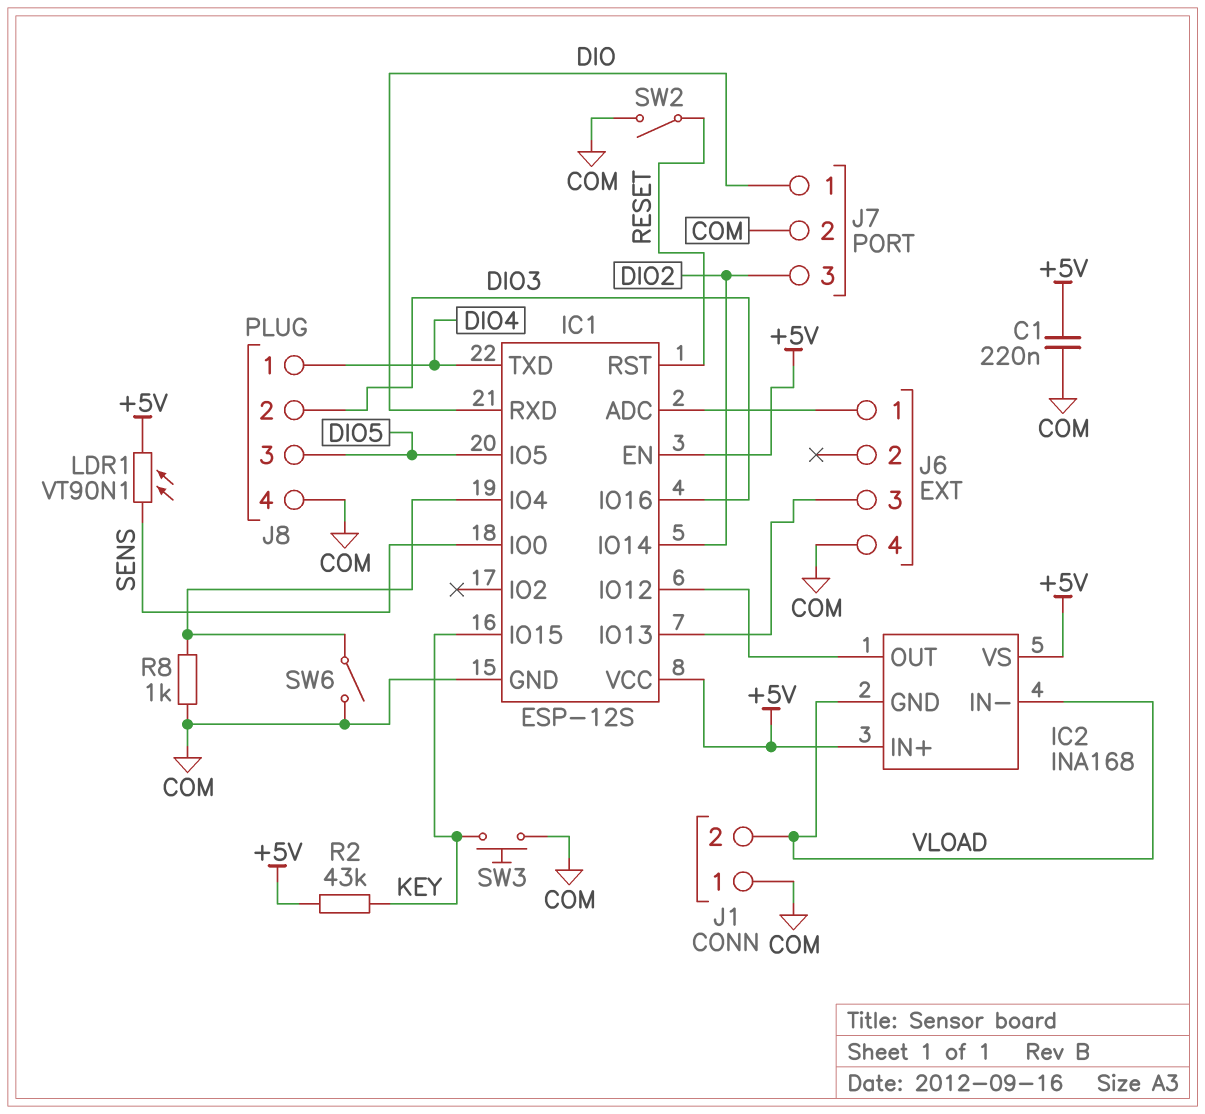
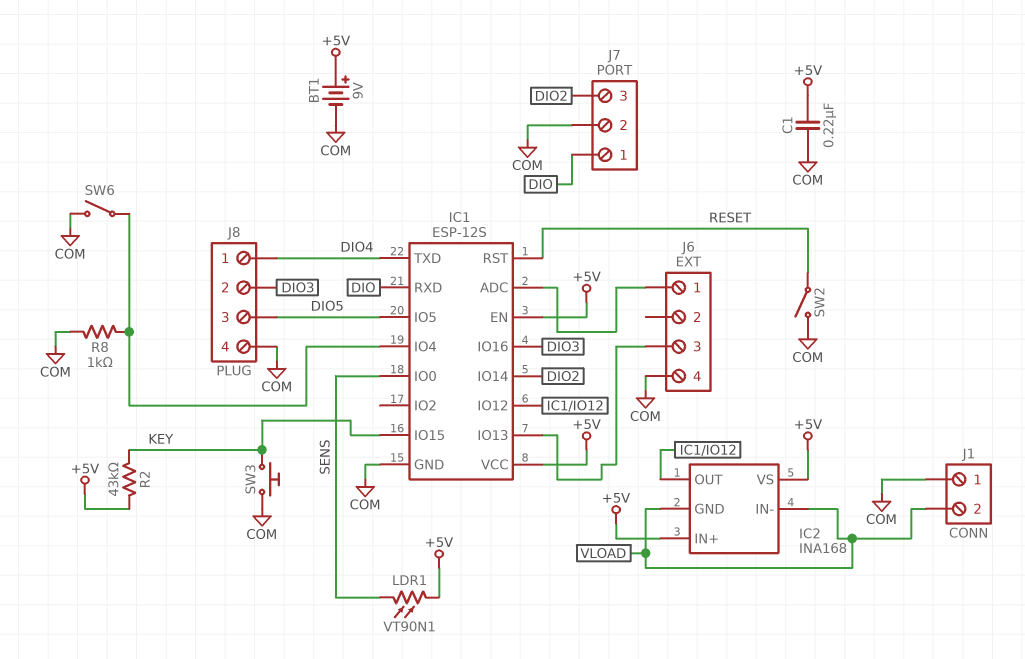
BT1: none -> 9V (plus +5V, minus COM)

